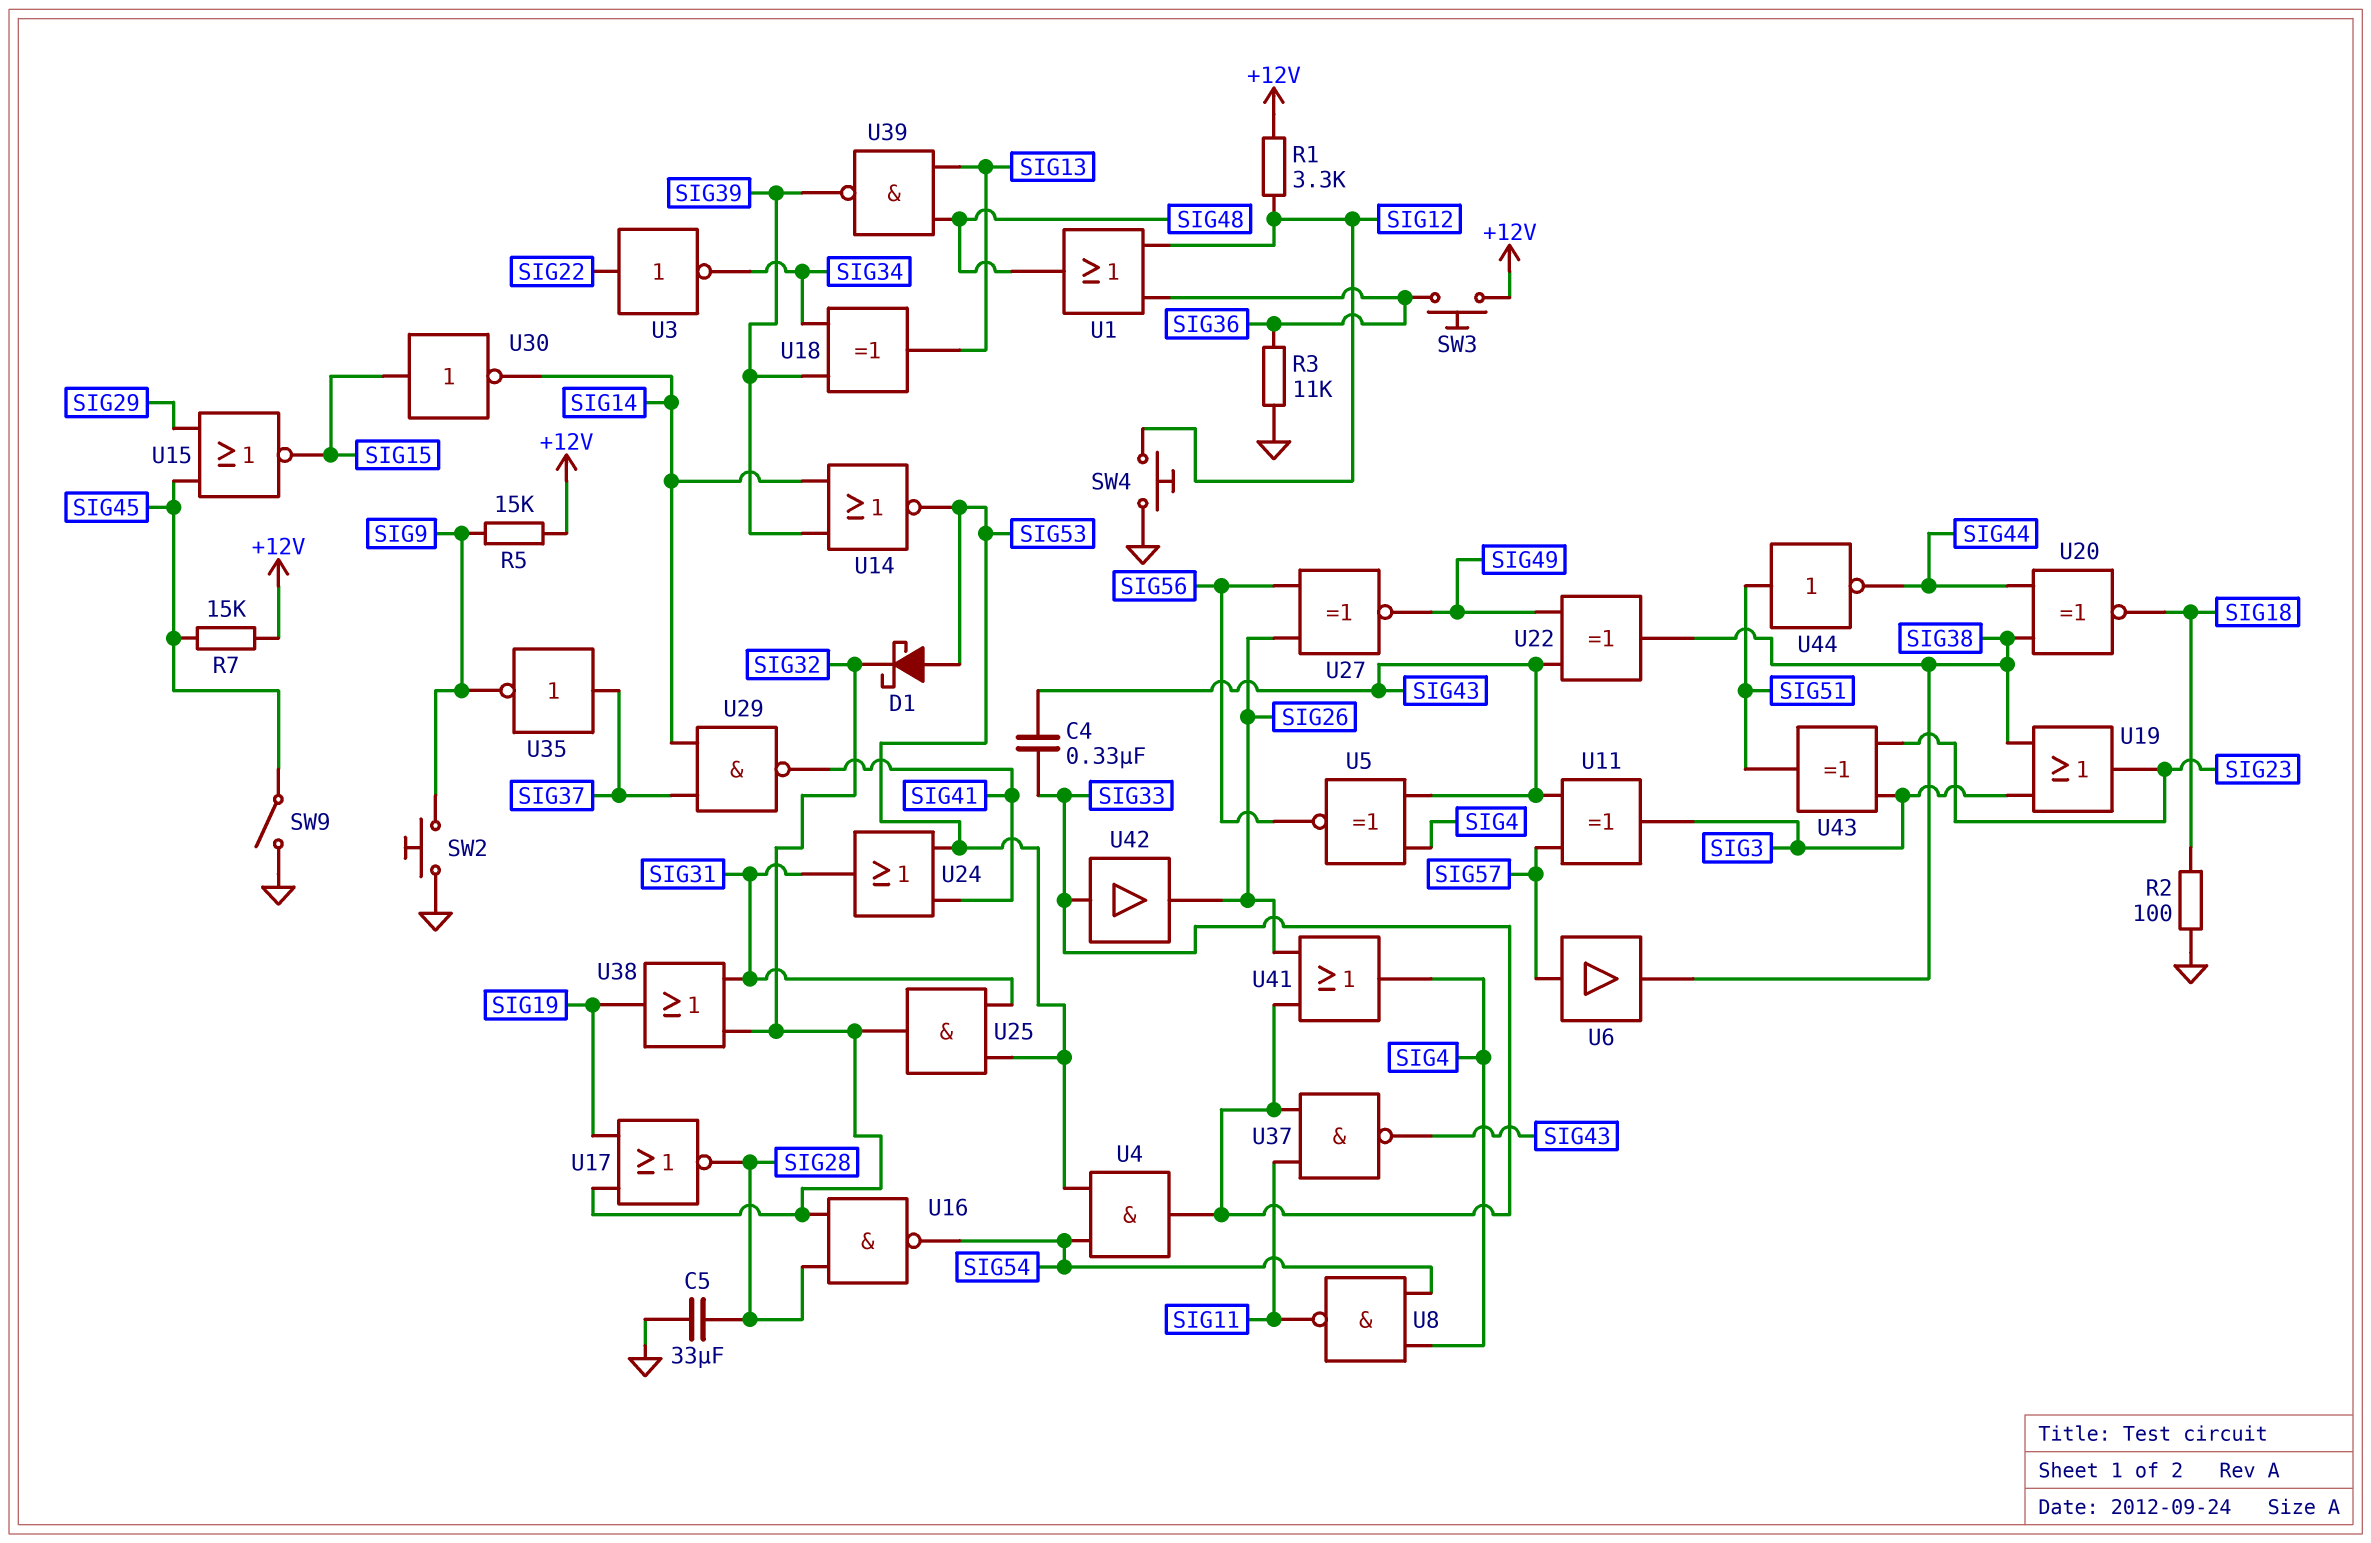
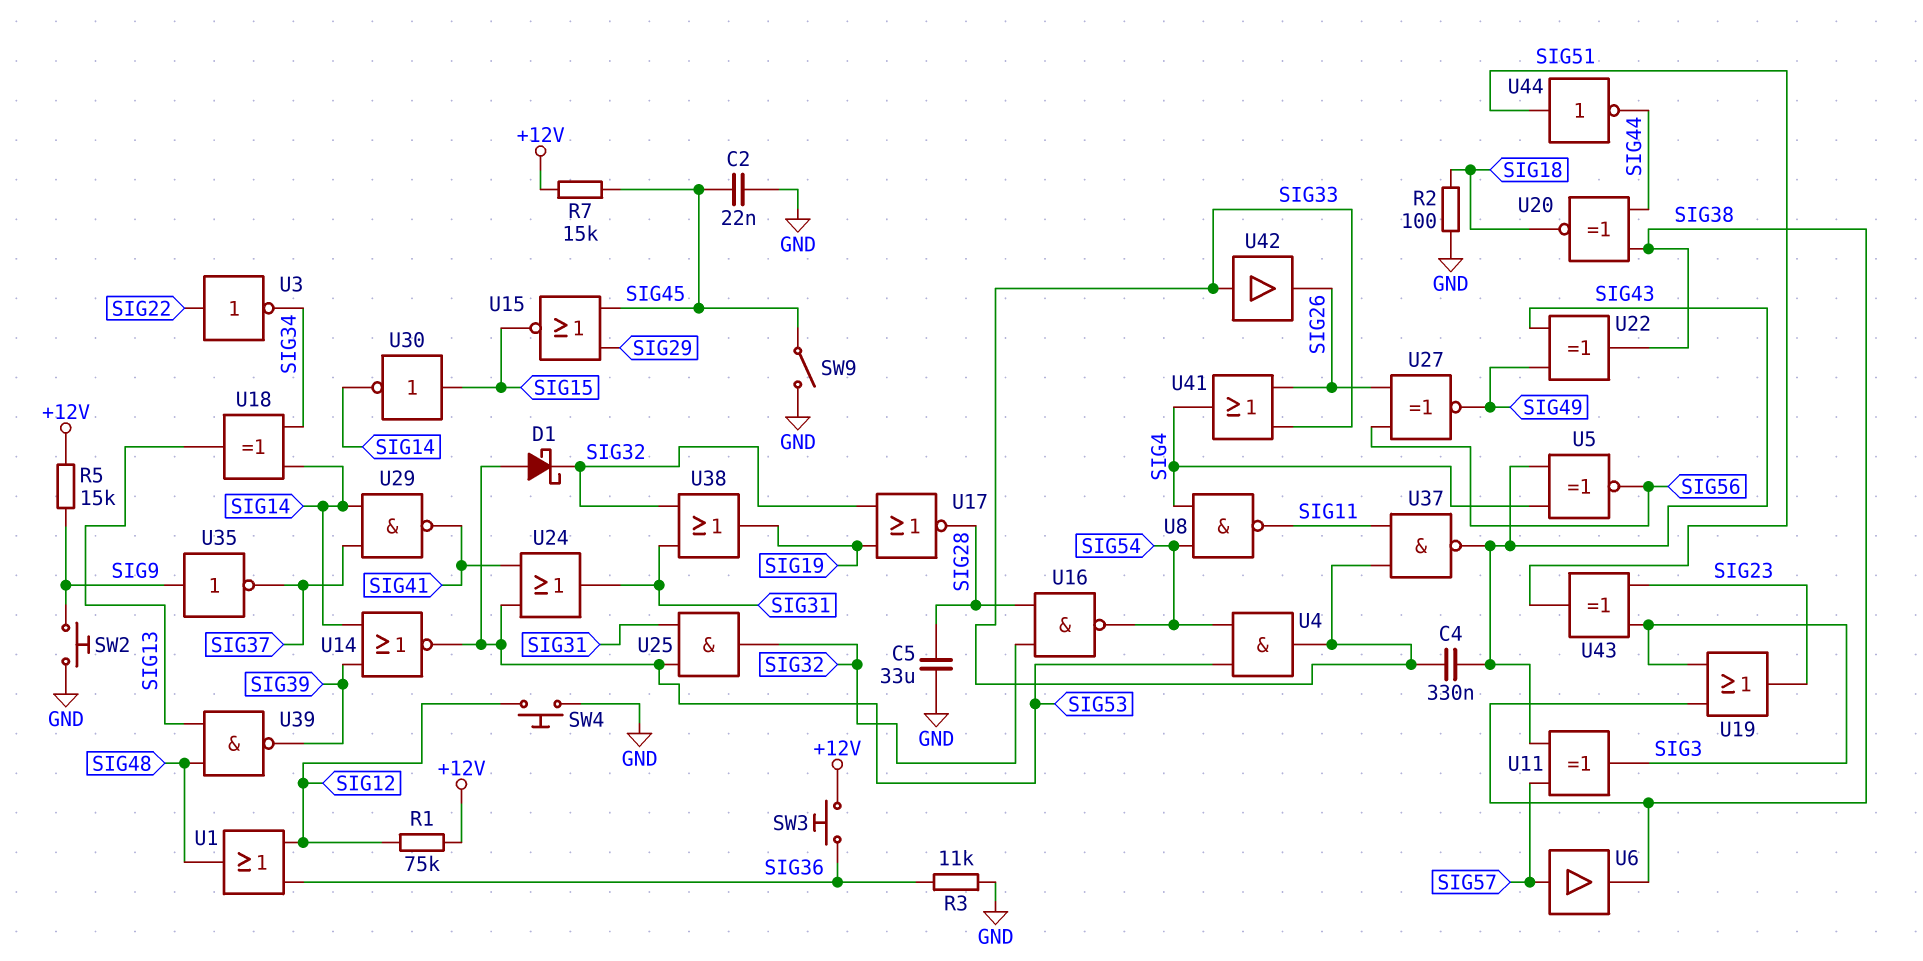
C2: none -> 22nF (GND, SIG45)
R1: 3.3k (+12V, SIG12) -> 75k (+12V, SIG12)
U18: XOR (in SIG34, in SIG39, out SIG13) -> XOR (in SIG14, in SIG34, out SIG13)
U35: NOT (in SIG37, out SIG9) -> NOT (in SIG9, out SIG37)

